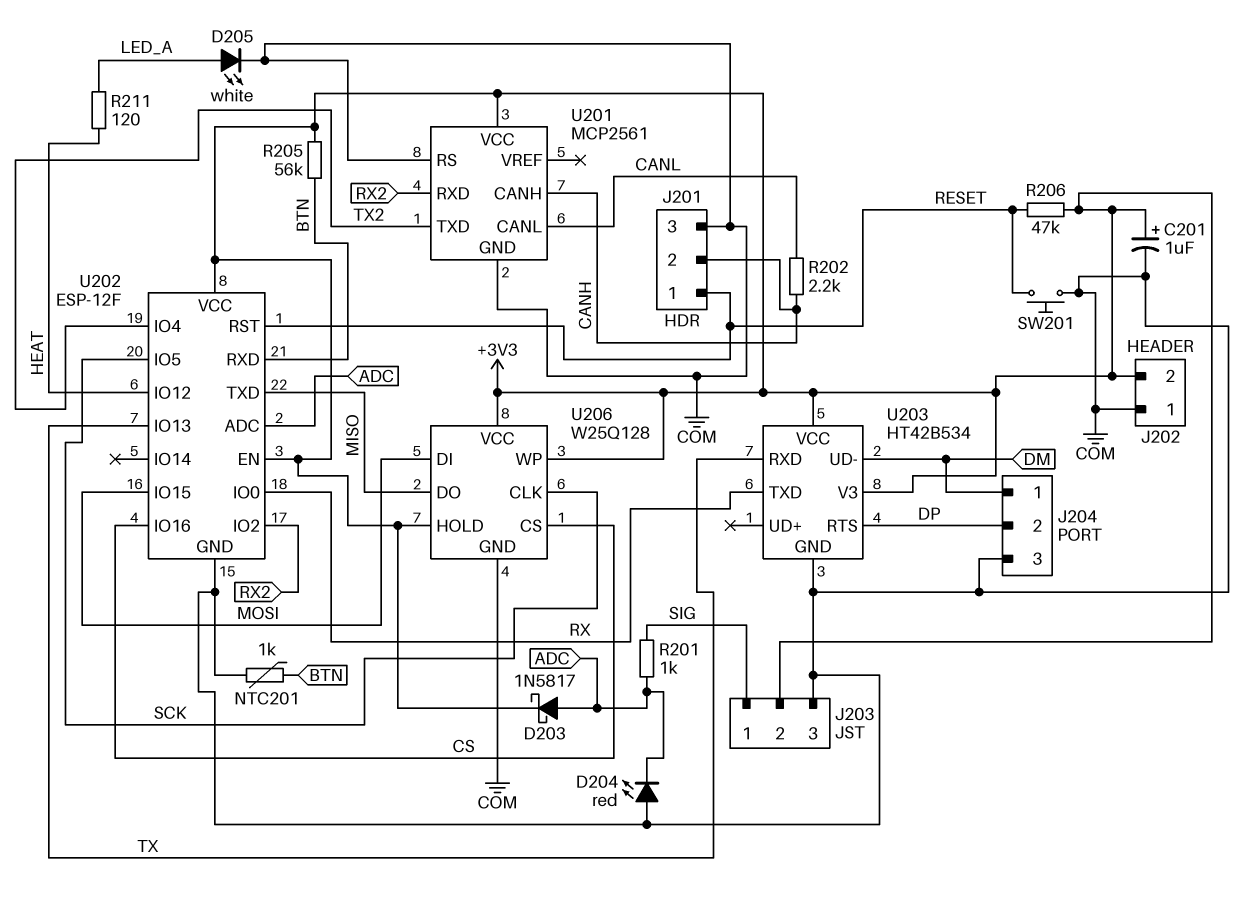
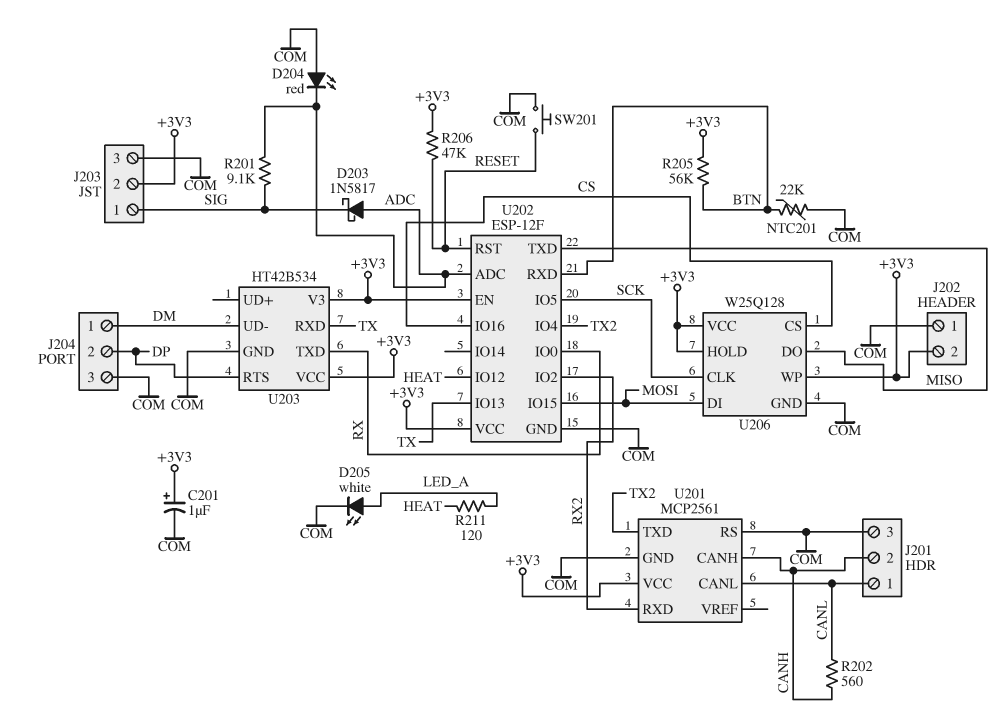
D203: schottky 1N5817 (A ADC, K +3V3) -> schottky 1N5817 (A ADC, K SIG)
J201 pin 1: RESET -> CANL
NTC201: 1k (BTN, COM) -> 22k (BTN, COM)
R201: 1k (ADC, SIG) -> 9.1k (ADC, SIG)
R202: 2.2k (CANH, CANL) -> 560 (CANH, CANL)

